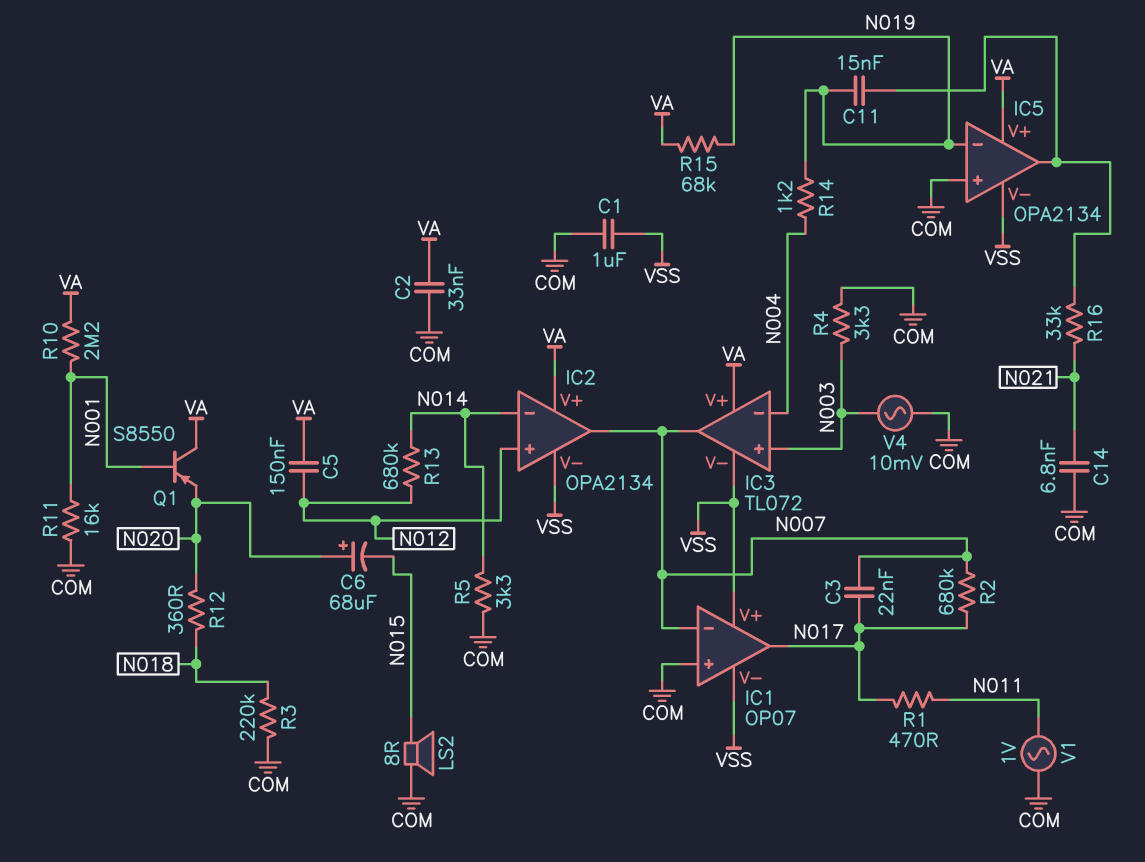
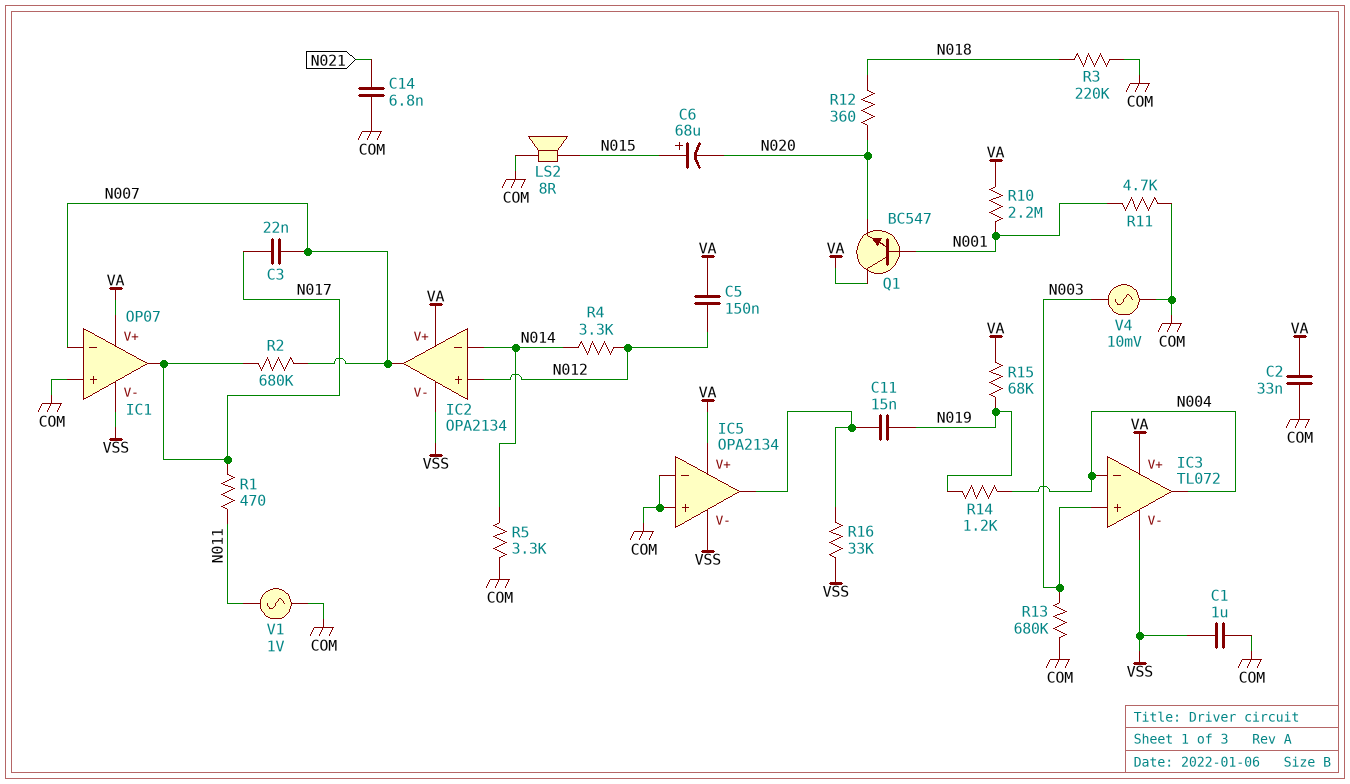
C6: 68uF (plus N020, minus N015) -> 68uF (plus N015, minus N020)
IC1 pin V+: VSS -> VA
IC3 pin out: N007 -> N004
IC5 pin in-: N019 -> COM
Q1: PNP S8550 (B N001, C VA, E N020) -> NPN BC547 (B N001, C VA, E N020)
R4: 3.3k (COM, N003) -> 3.3k (N012, N014)
R11: 16k (COM, N001) -> 4.7k (COM, N001)
R13: 680k (N012, N014) -> 680k (COM, N003)
R16: 33k (IC5/out, N021) -> 33k (IC5/out, VSS)

